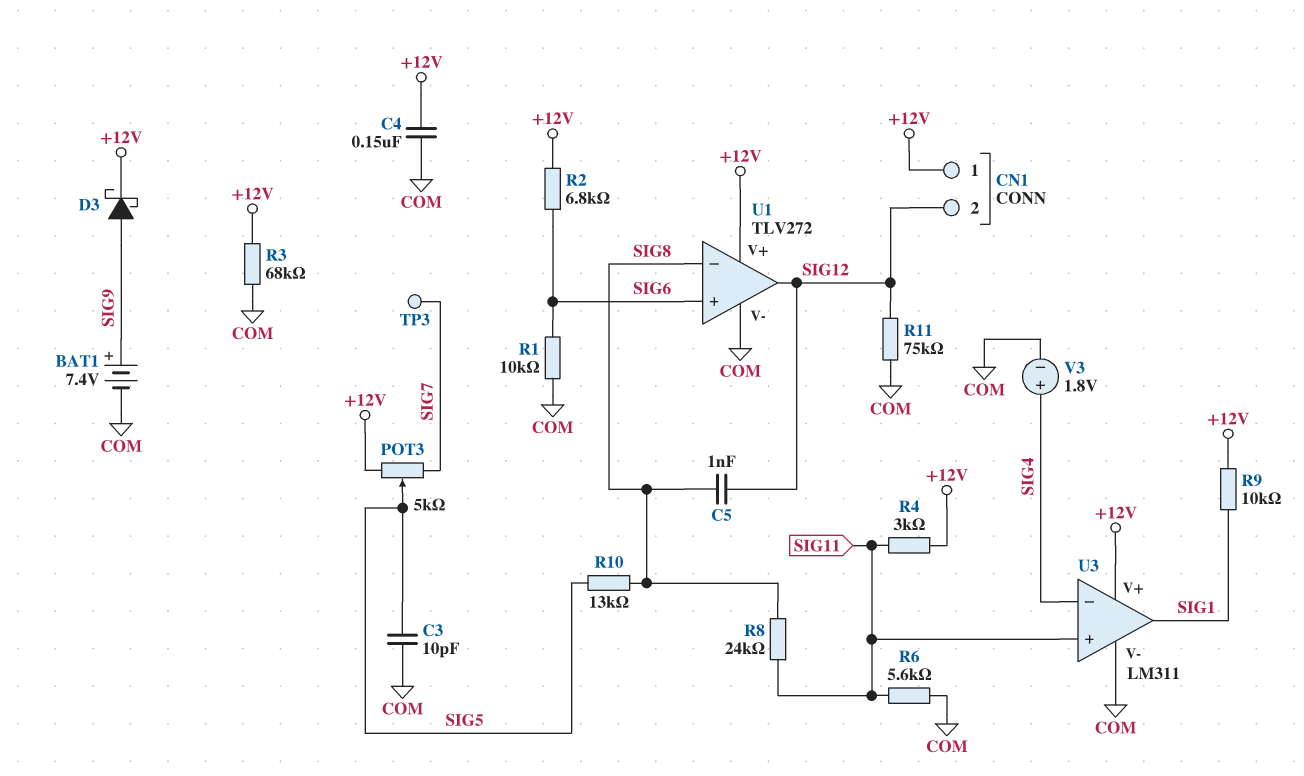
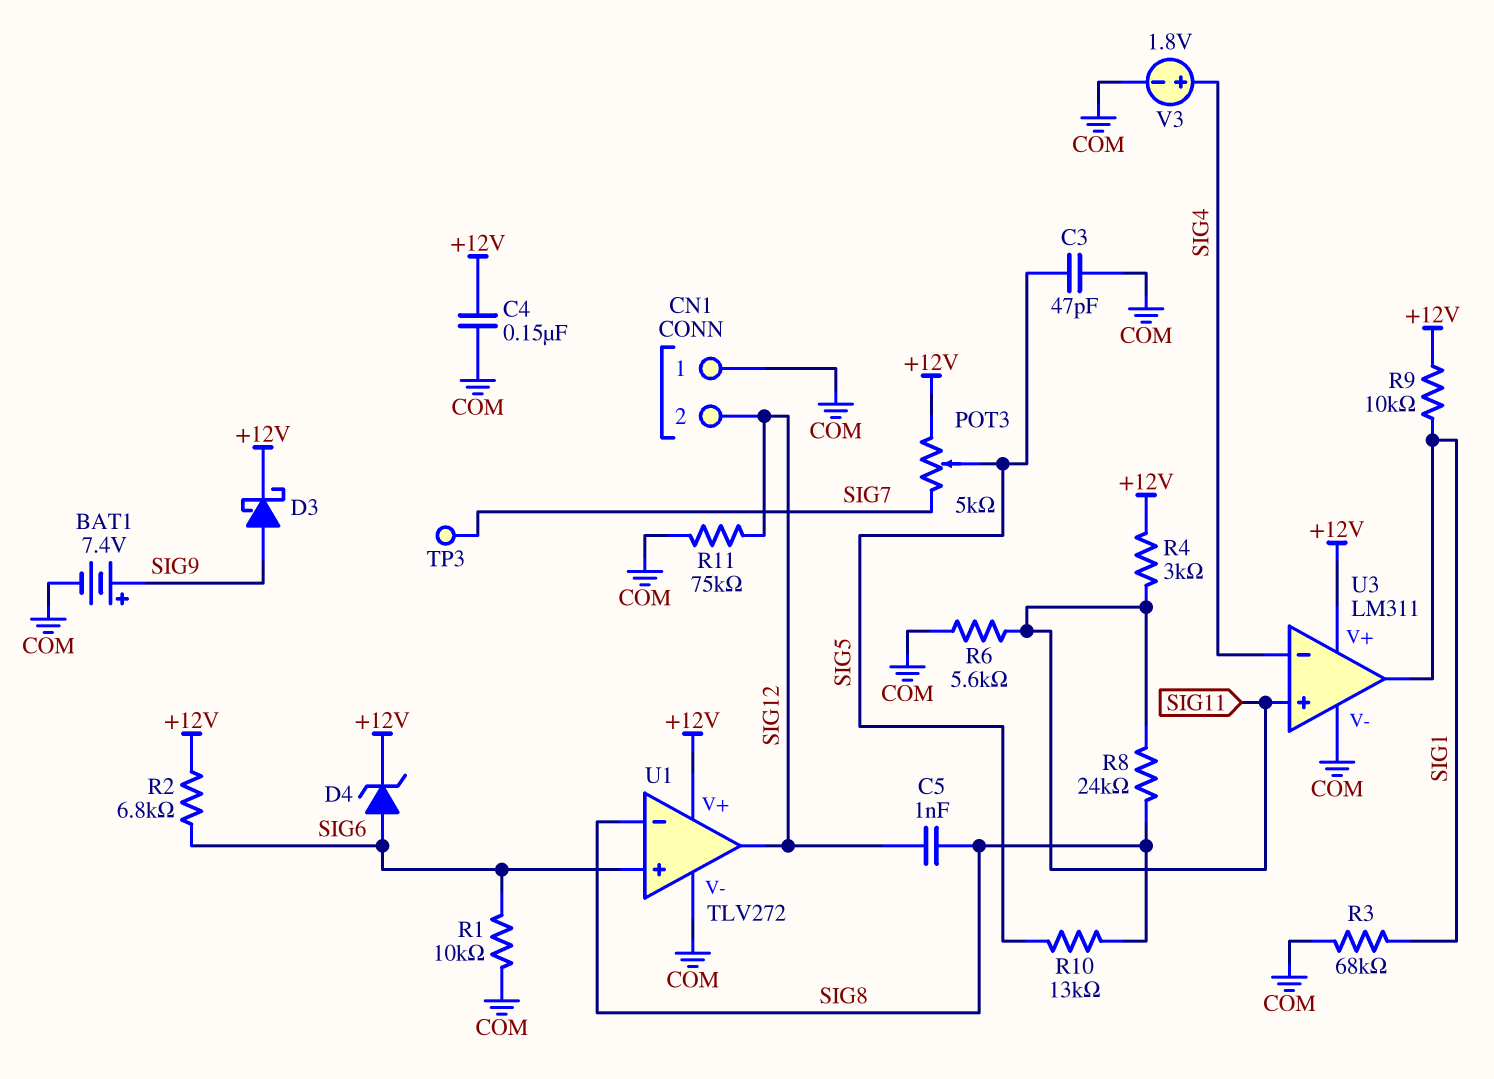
C3: 10pF (COM, SIG5) -> 47pF (COM, SIG5)
CN1 pin 1: +12V -> COM
D4: none -> zener (A SIG6, K +12V)
R3: 68k (+12V, COM) -> 68k (COM, SIG1)

